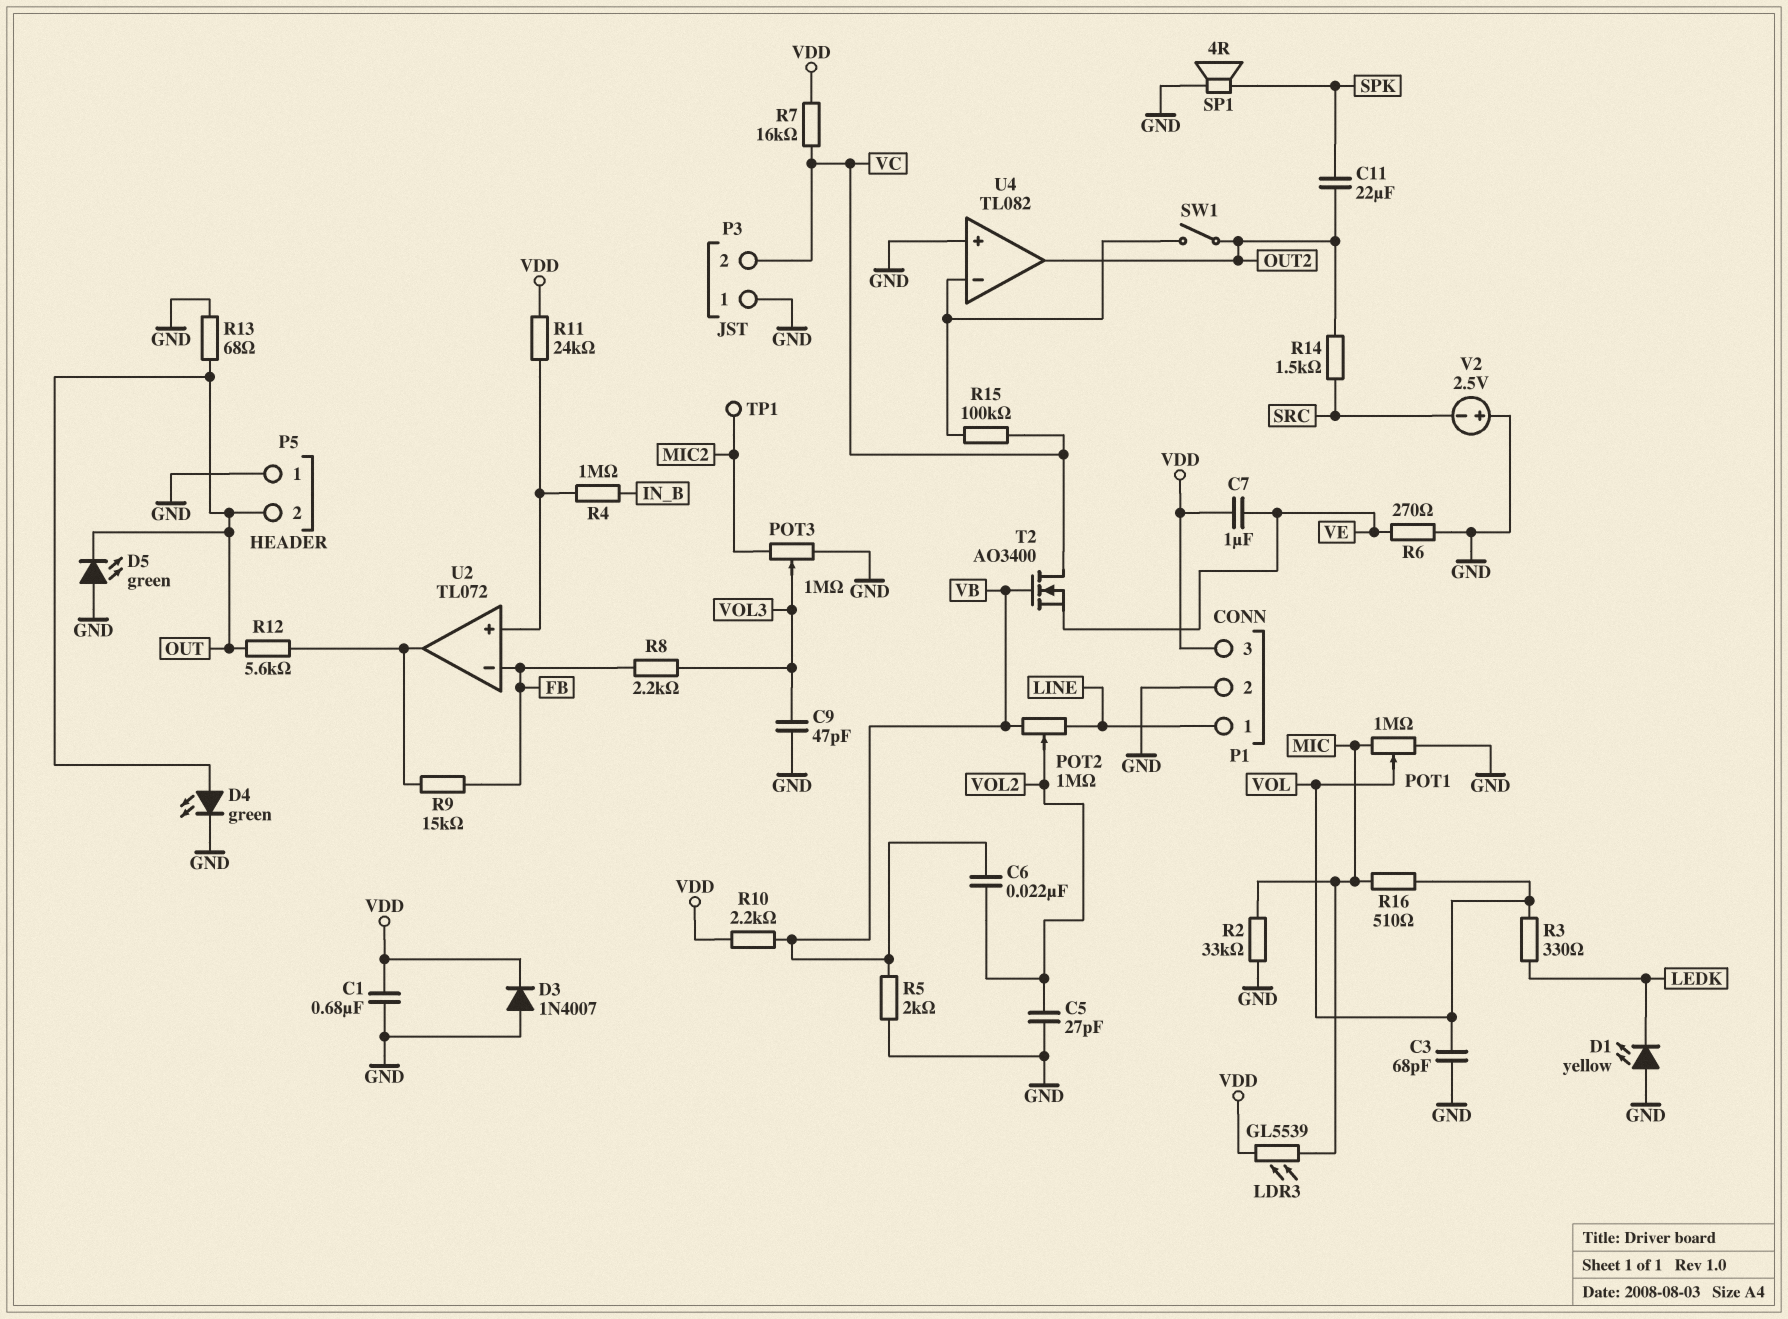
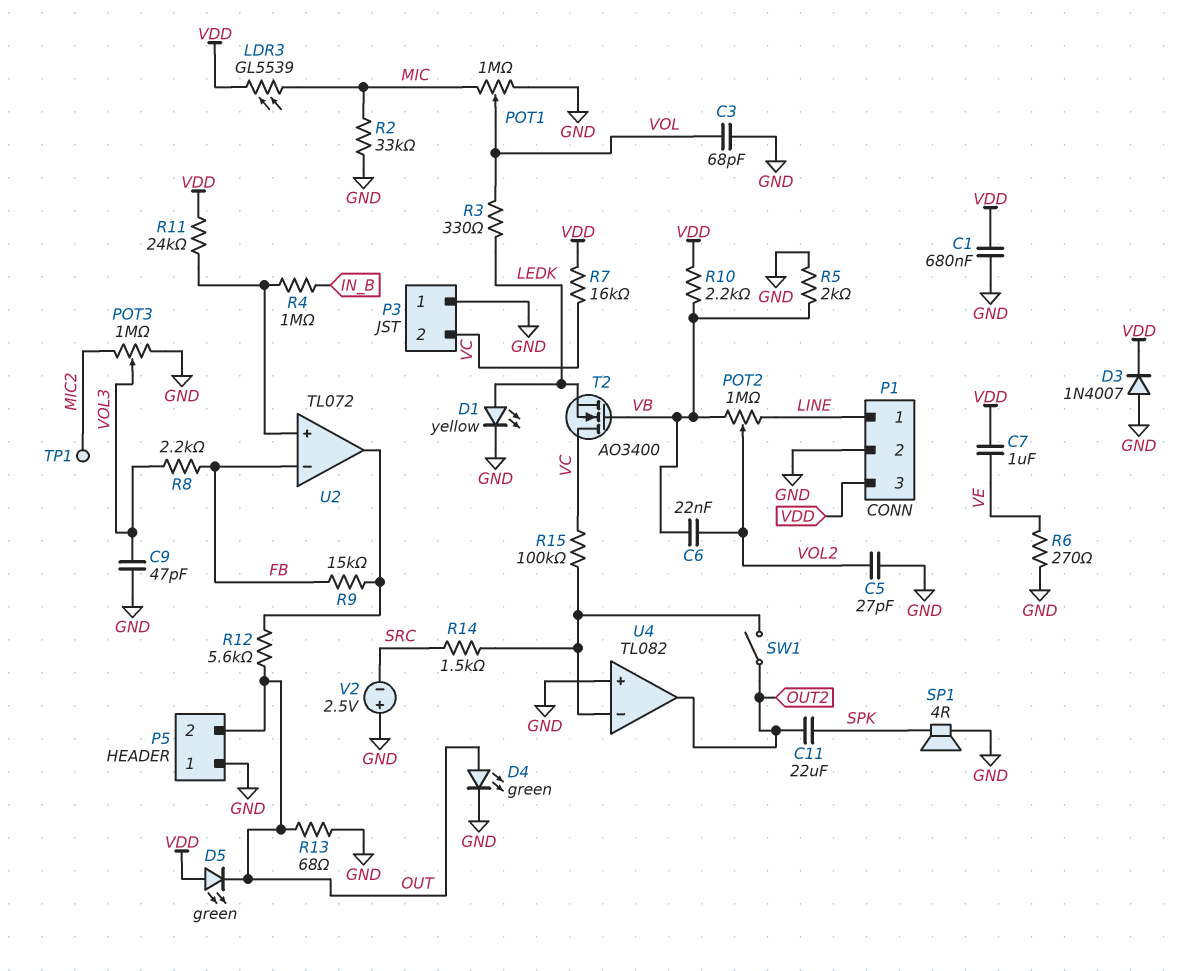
D1: LED yellow (A GND, K LEDK) -> LED yellow (A LEDK, K GND)
D5: LED green (A GND, K OUT) -> LED green (A VDD, K OUT)
R14: 1.5k (OUT2, SRC) -> 1.5k (SRC, U4/in-)
R16: 510 (MIC, VOL) -> none
T2: NMOS AO3400 (G VB, D VC, S VE) -> NMOS AO3400 (G VB, D VC, S LEDK)

